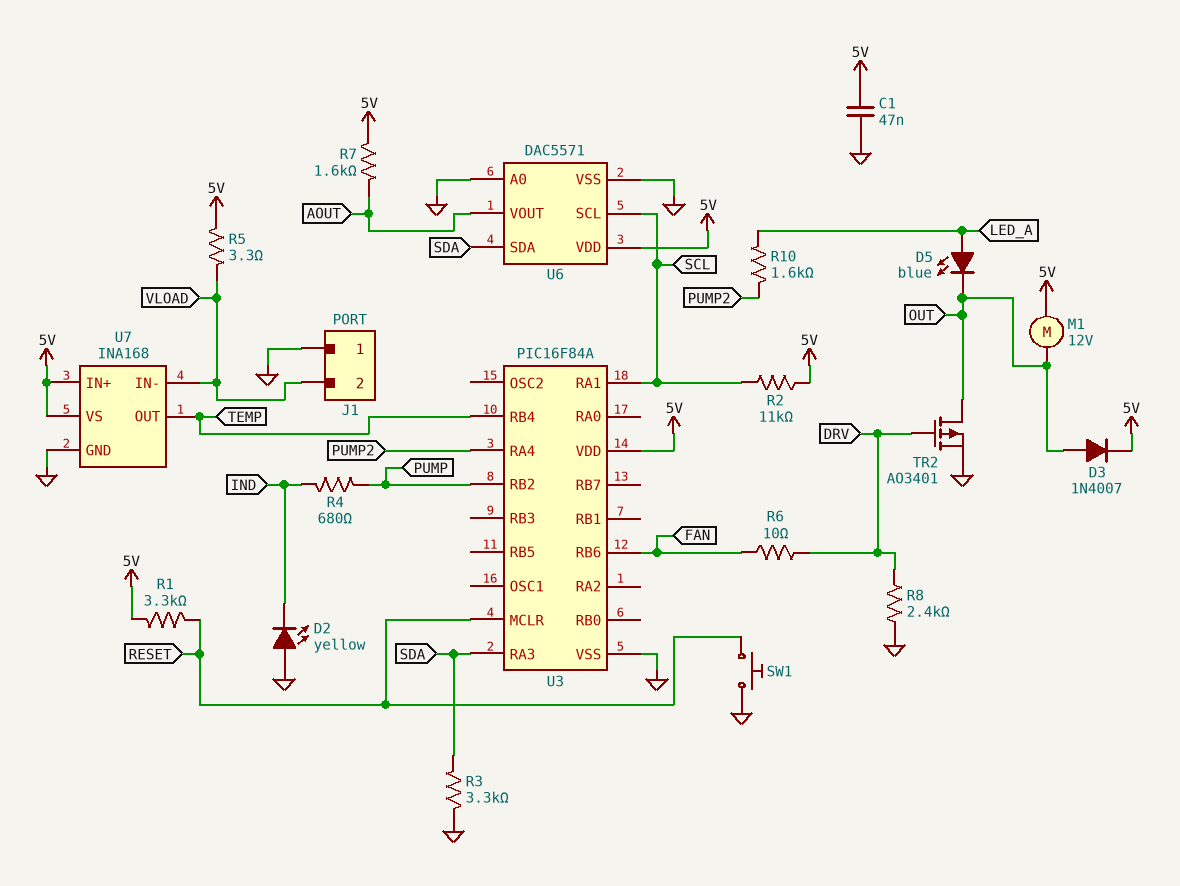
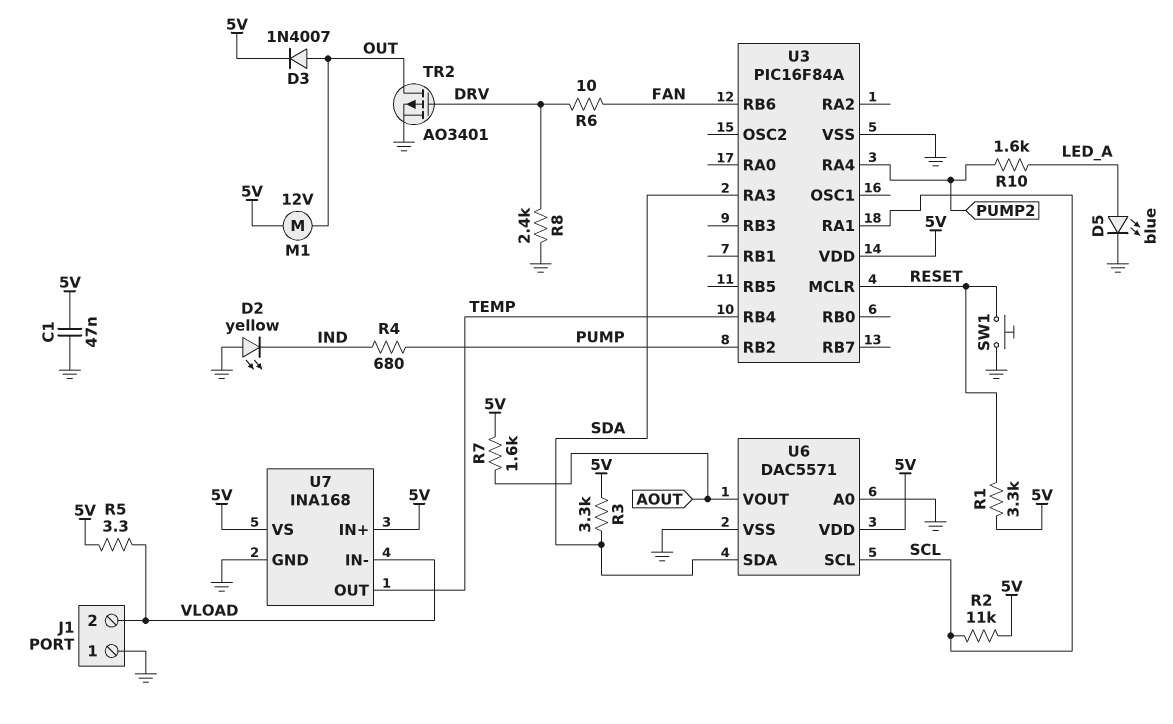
D5: LED blue (A LED_A, K OUT) -> LED blue (A LED_A, K GND)
R3: 3.3k (GND, SDA) -> 3.3k (5V, SDA)

